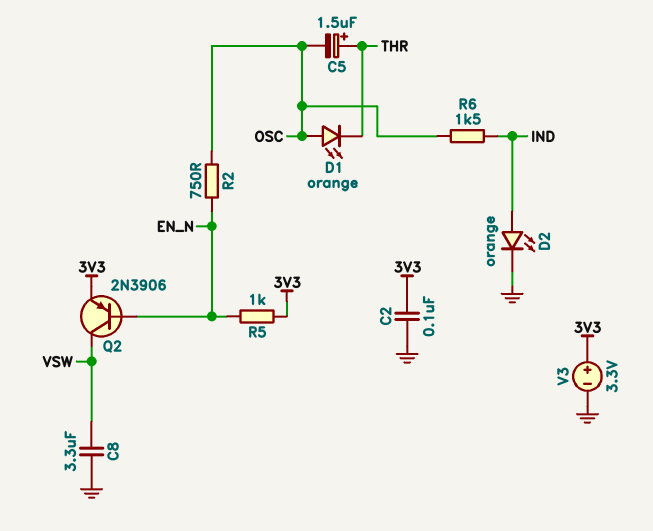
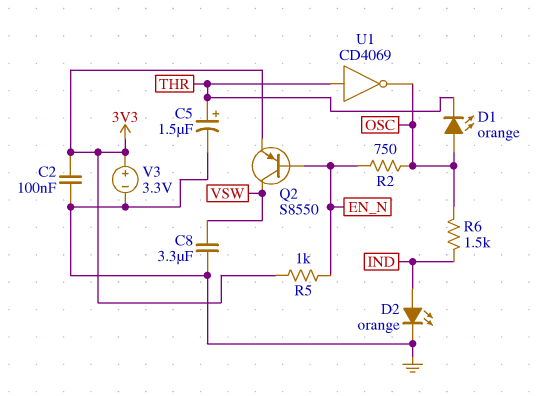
C5: 1.5uF (plus THR, minus OSC) -> 1.5uF (plus THR, minus GND)
Q2: PNP 2N3906 (B EN_N, C VSW, E 3V3) -> PNP S8550 (B EN_N, C VSW, E 3V3)
U1: none -> NOT CD4069 (in THR, out OSC)

